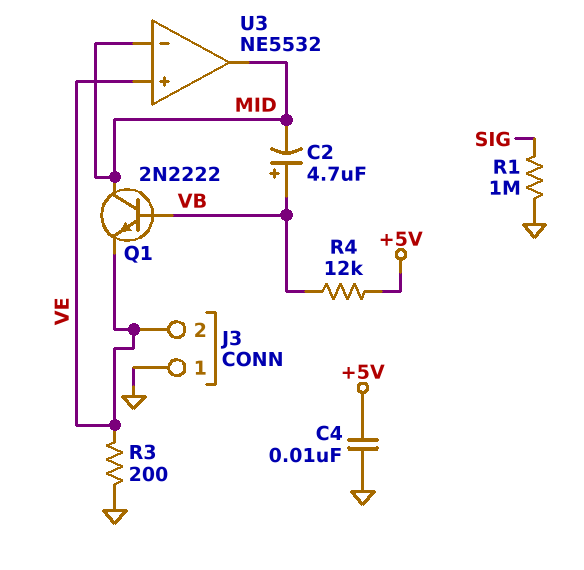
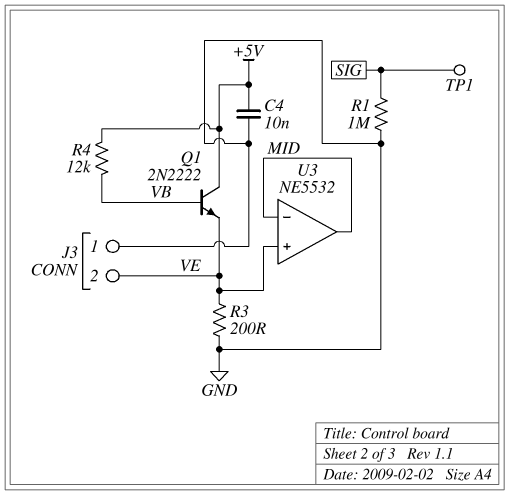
C2: 4.7uF (plus VB, minus MID) -> none
Q1: NPN 2N2222 (B VB, C MID, E VE) -> NPN 2N2222 (B VB, C +5V, E VE)
TP1: none -> test point (SIG)

